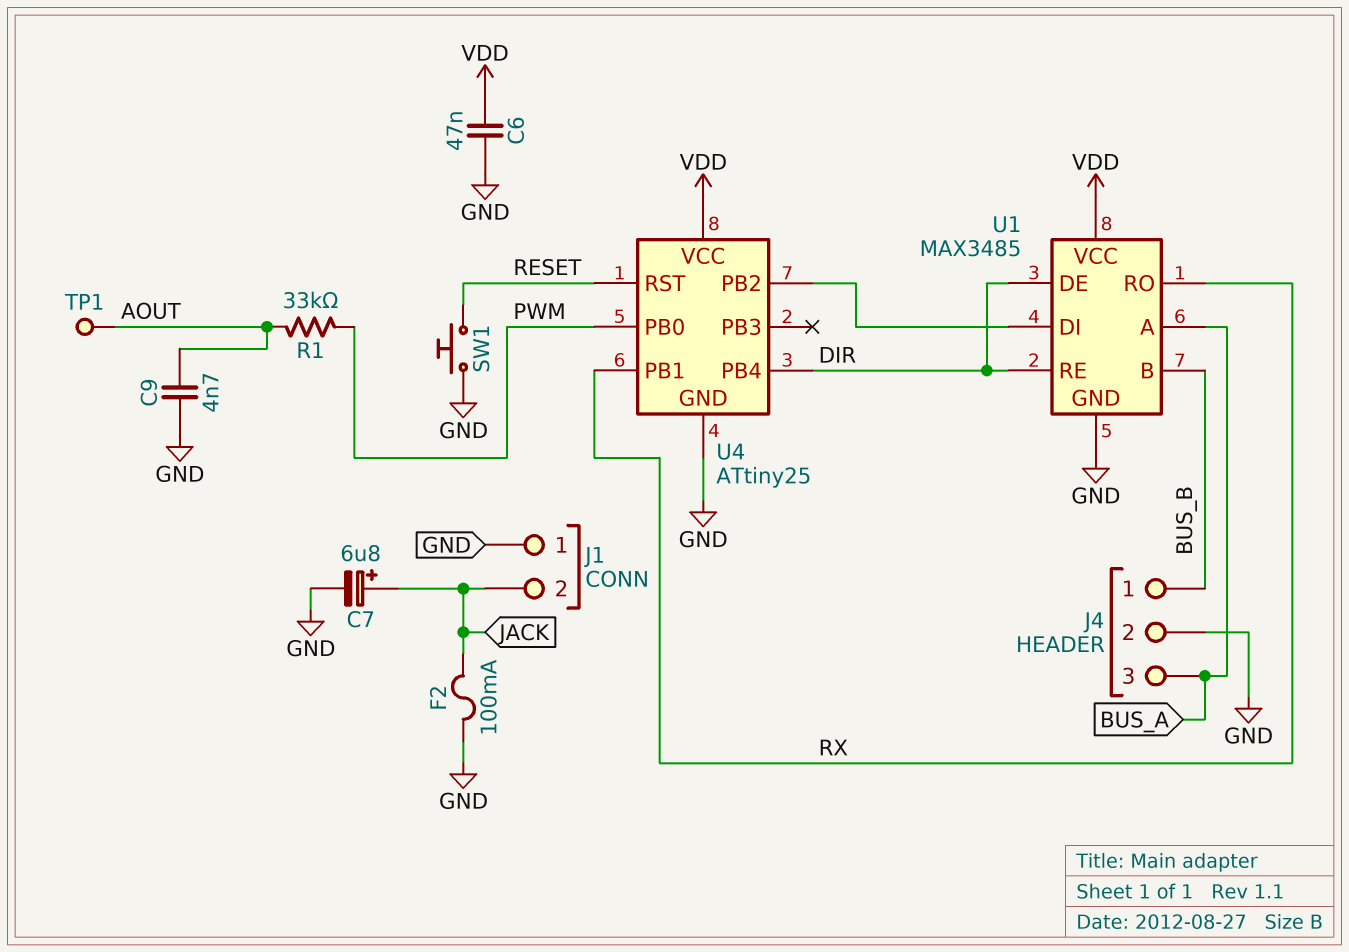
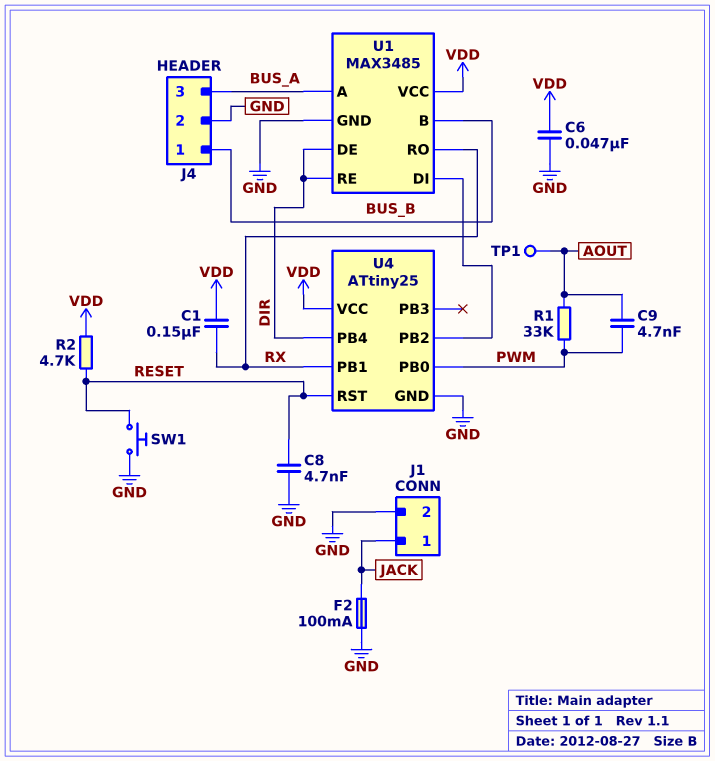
C1: none -> 150nF (RX, VDD)
C7: 6.8uF (plus JACK, minus GND) -> none
C8: none -> 4.7nF (GND, RESET)
C9: 4.7nF (AOUT, GND) -> 4.7nF (AOUT, PWM)
J1 pin 1: GND -> JACK
J1 pin 2: JACK -> GND
R2: none -> 4.7k (RESET, VDD)

